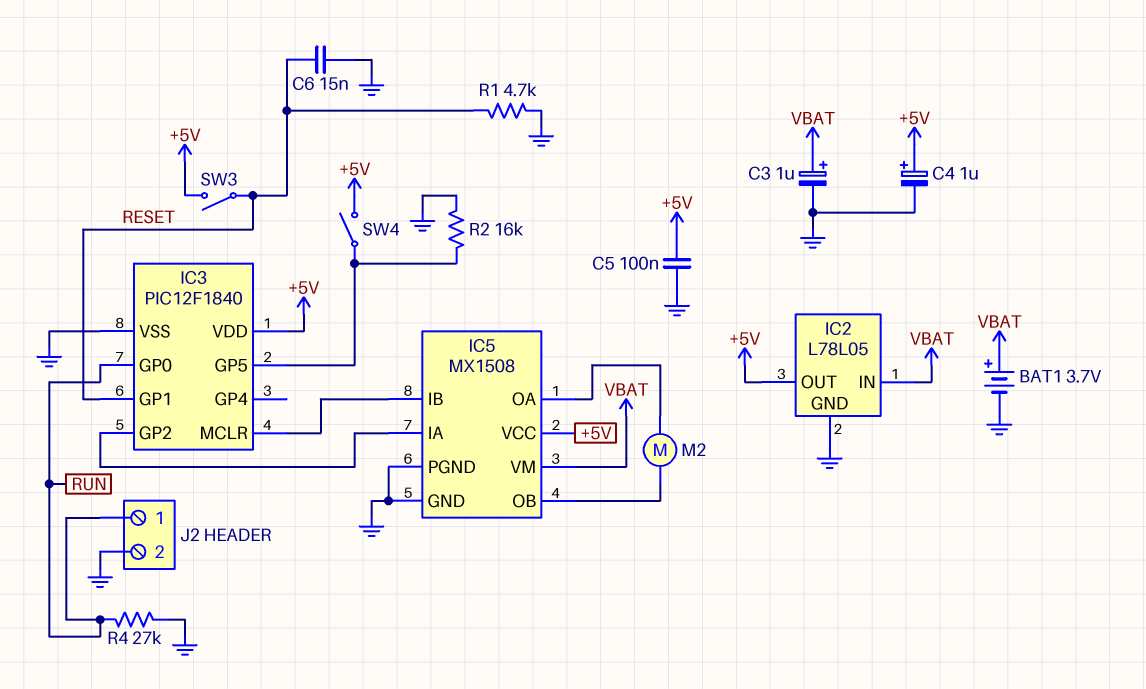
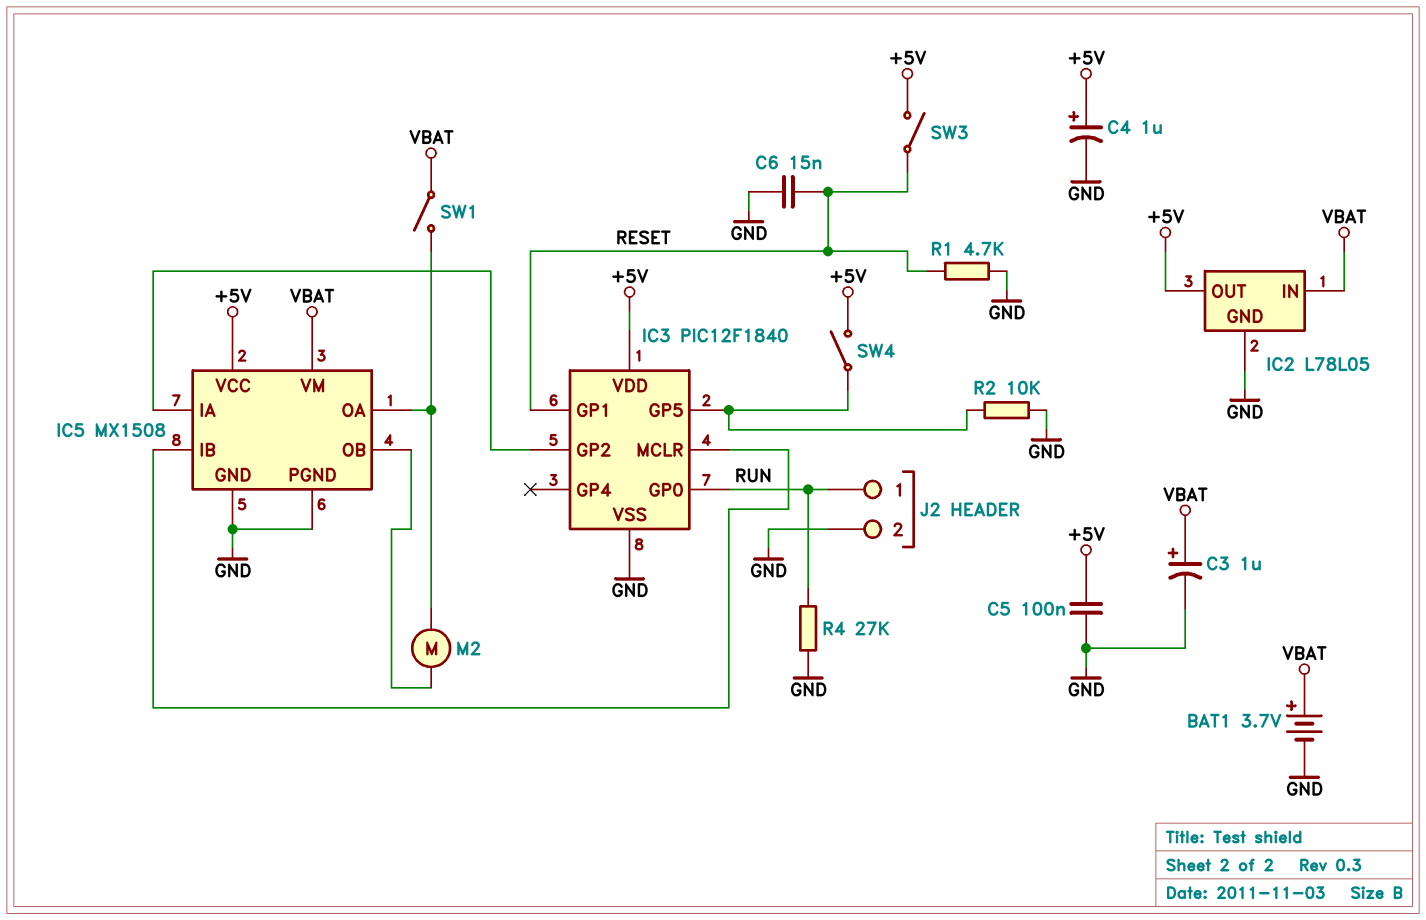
R2: 16k (GND, IC3/GP5) -> 10k (GND, IC3/GP5)
SW1: none -> switch (IC5/OA, VBAT)

